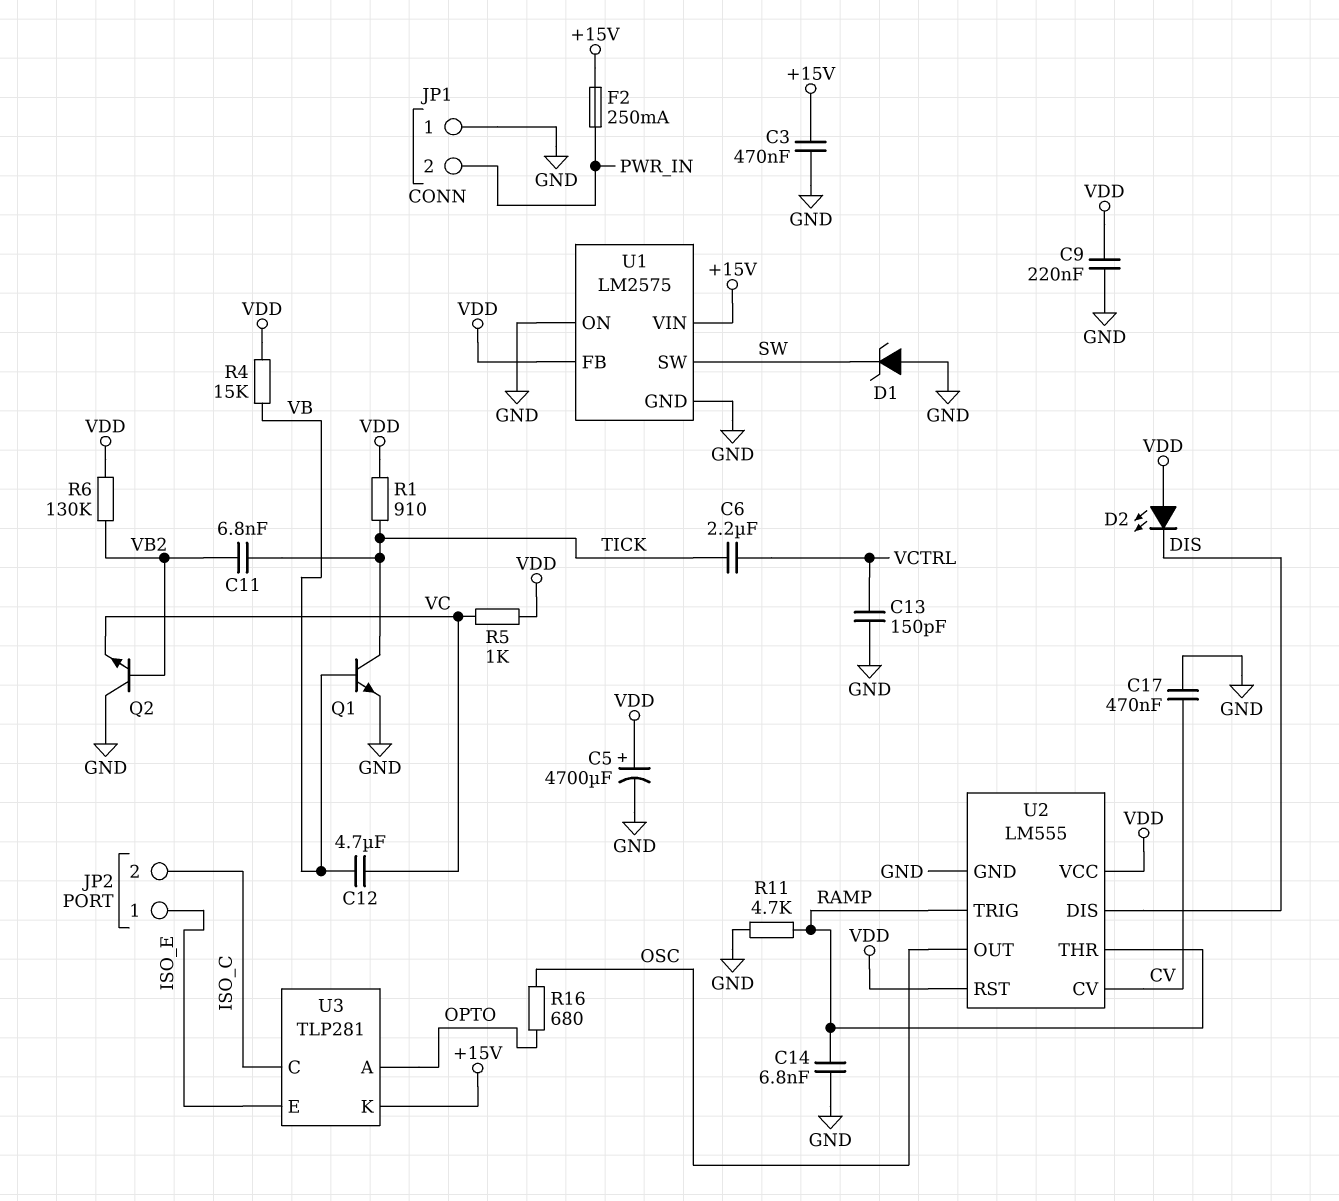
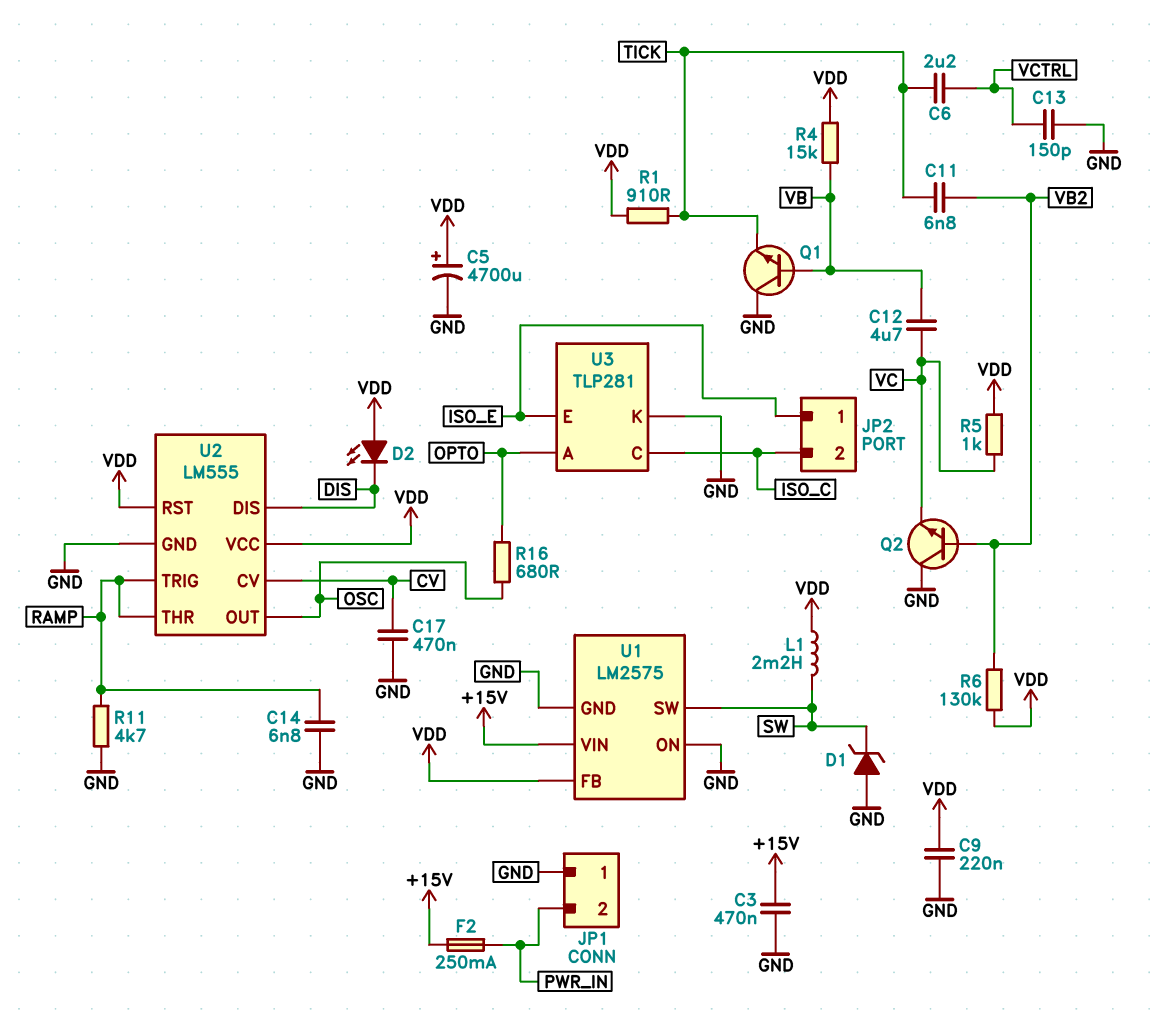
L1: none -> 2.2mH (SW, VDD)
Q1: NPN (B VB, C TICK, E GND) -> NPN (B VB, C GND, E TICK)
U3 pin K: +15V -> GND

